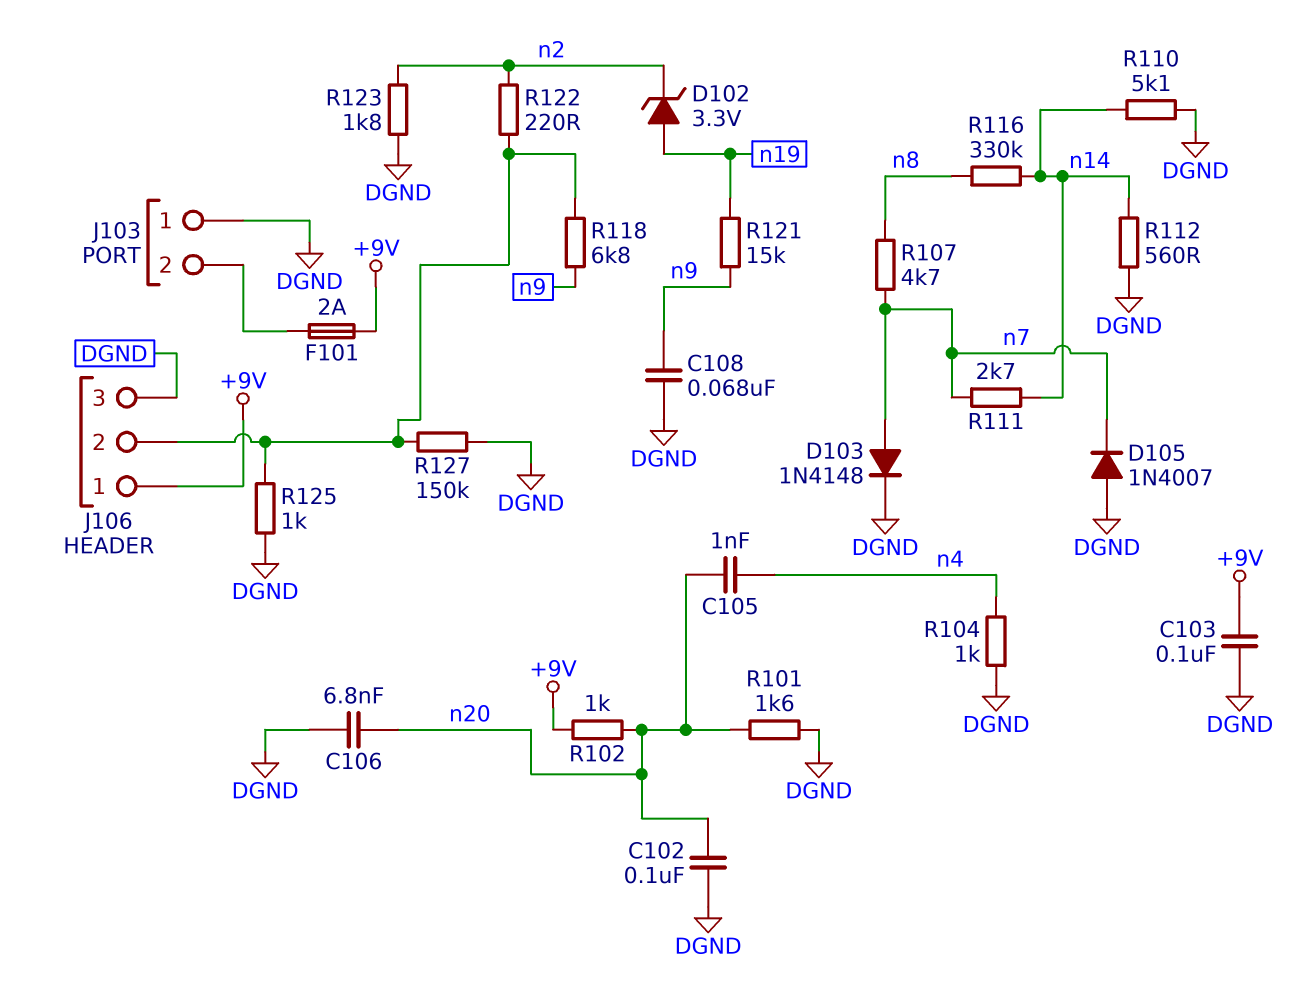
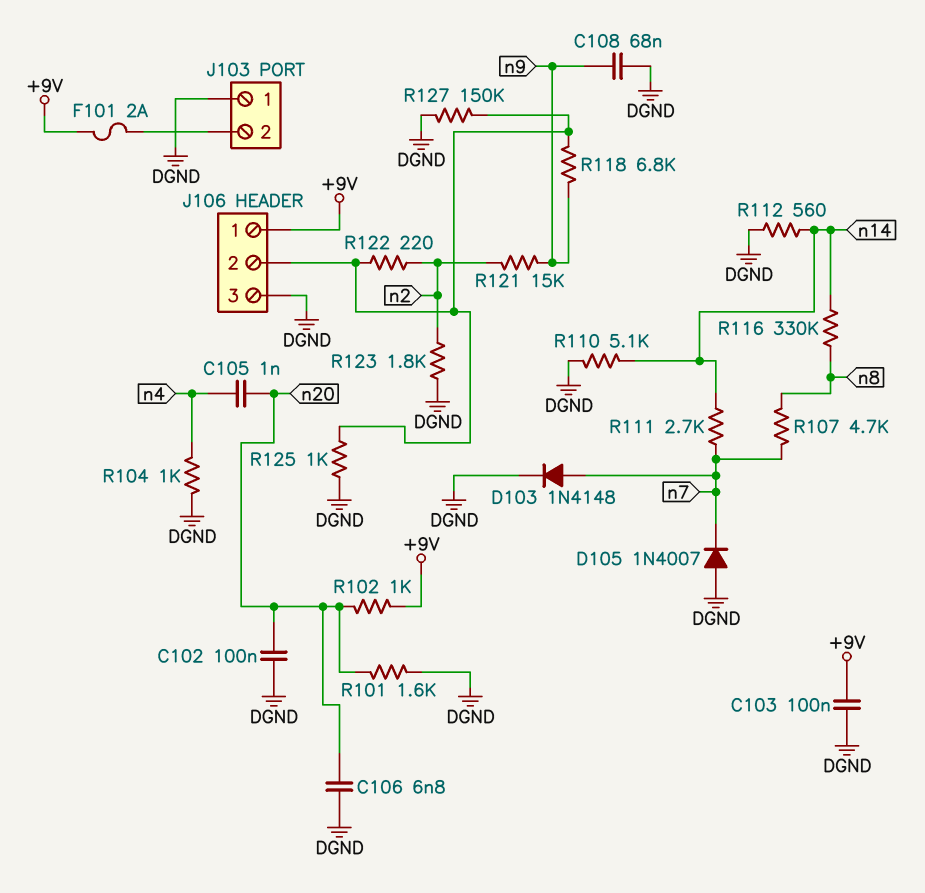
D102: zener 3.3V (A n19, K n2) -> none
R121: 15k (n9, n19) -> 15k (n2, n9)

